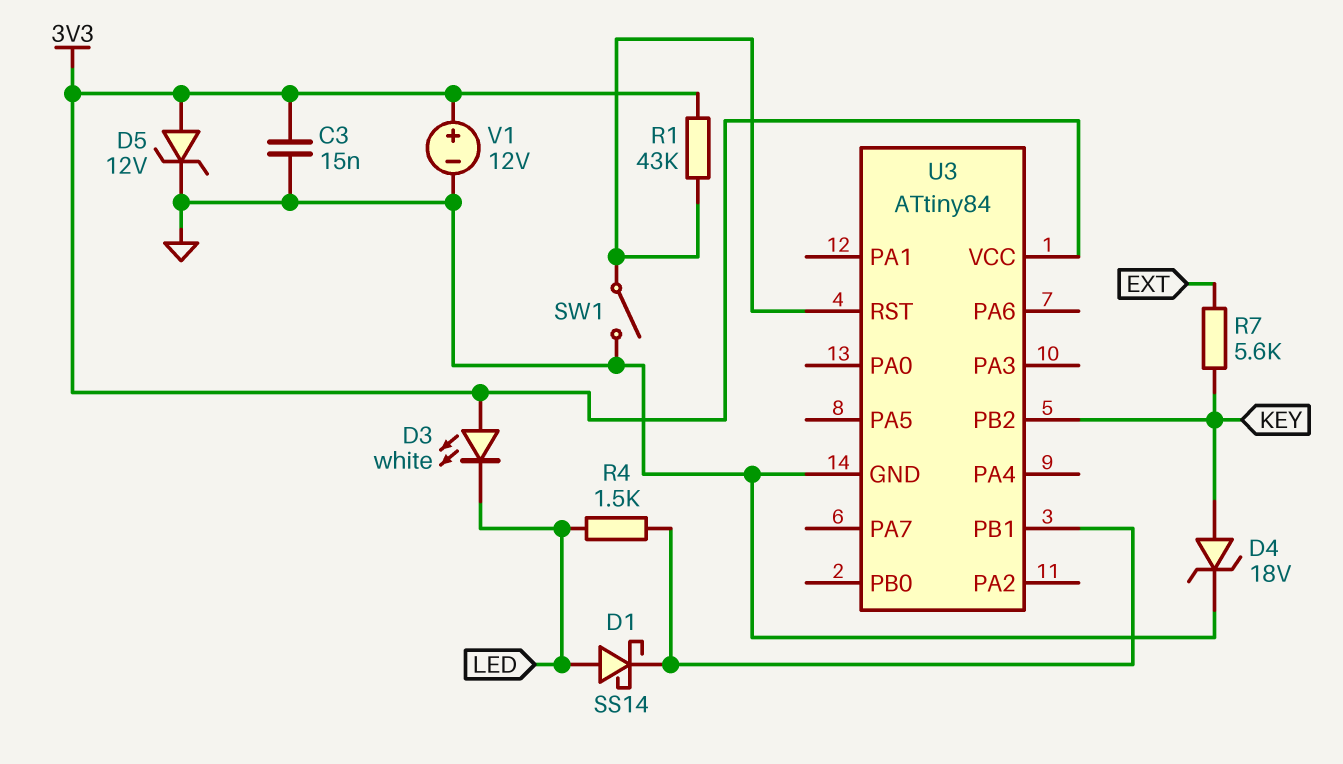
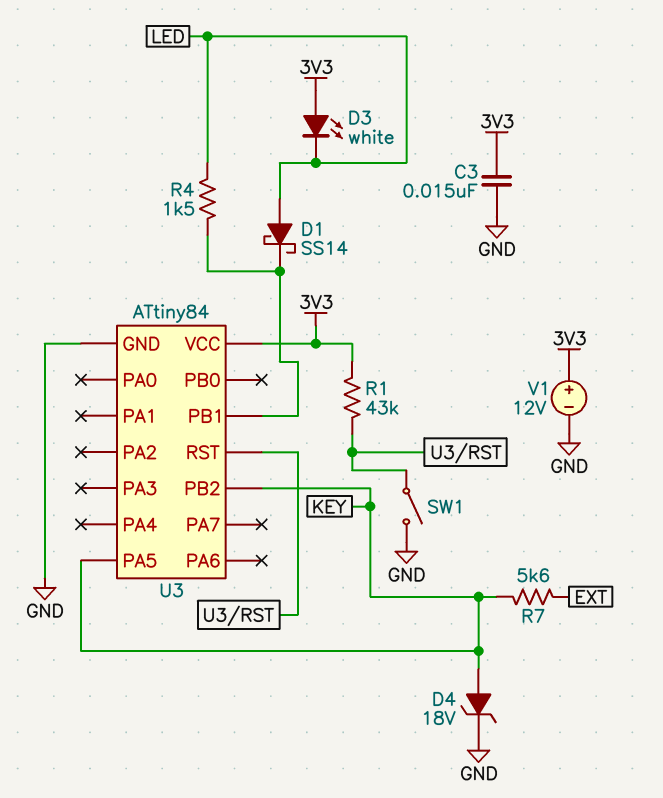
D5: zener 12V (A 3V3, K GND) -> none
U3 pin PA5: none -> KEY

